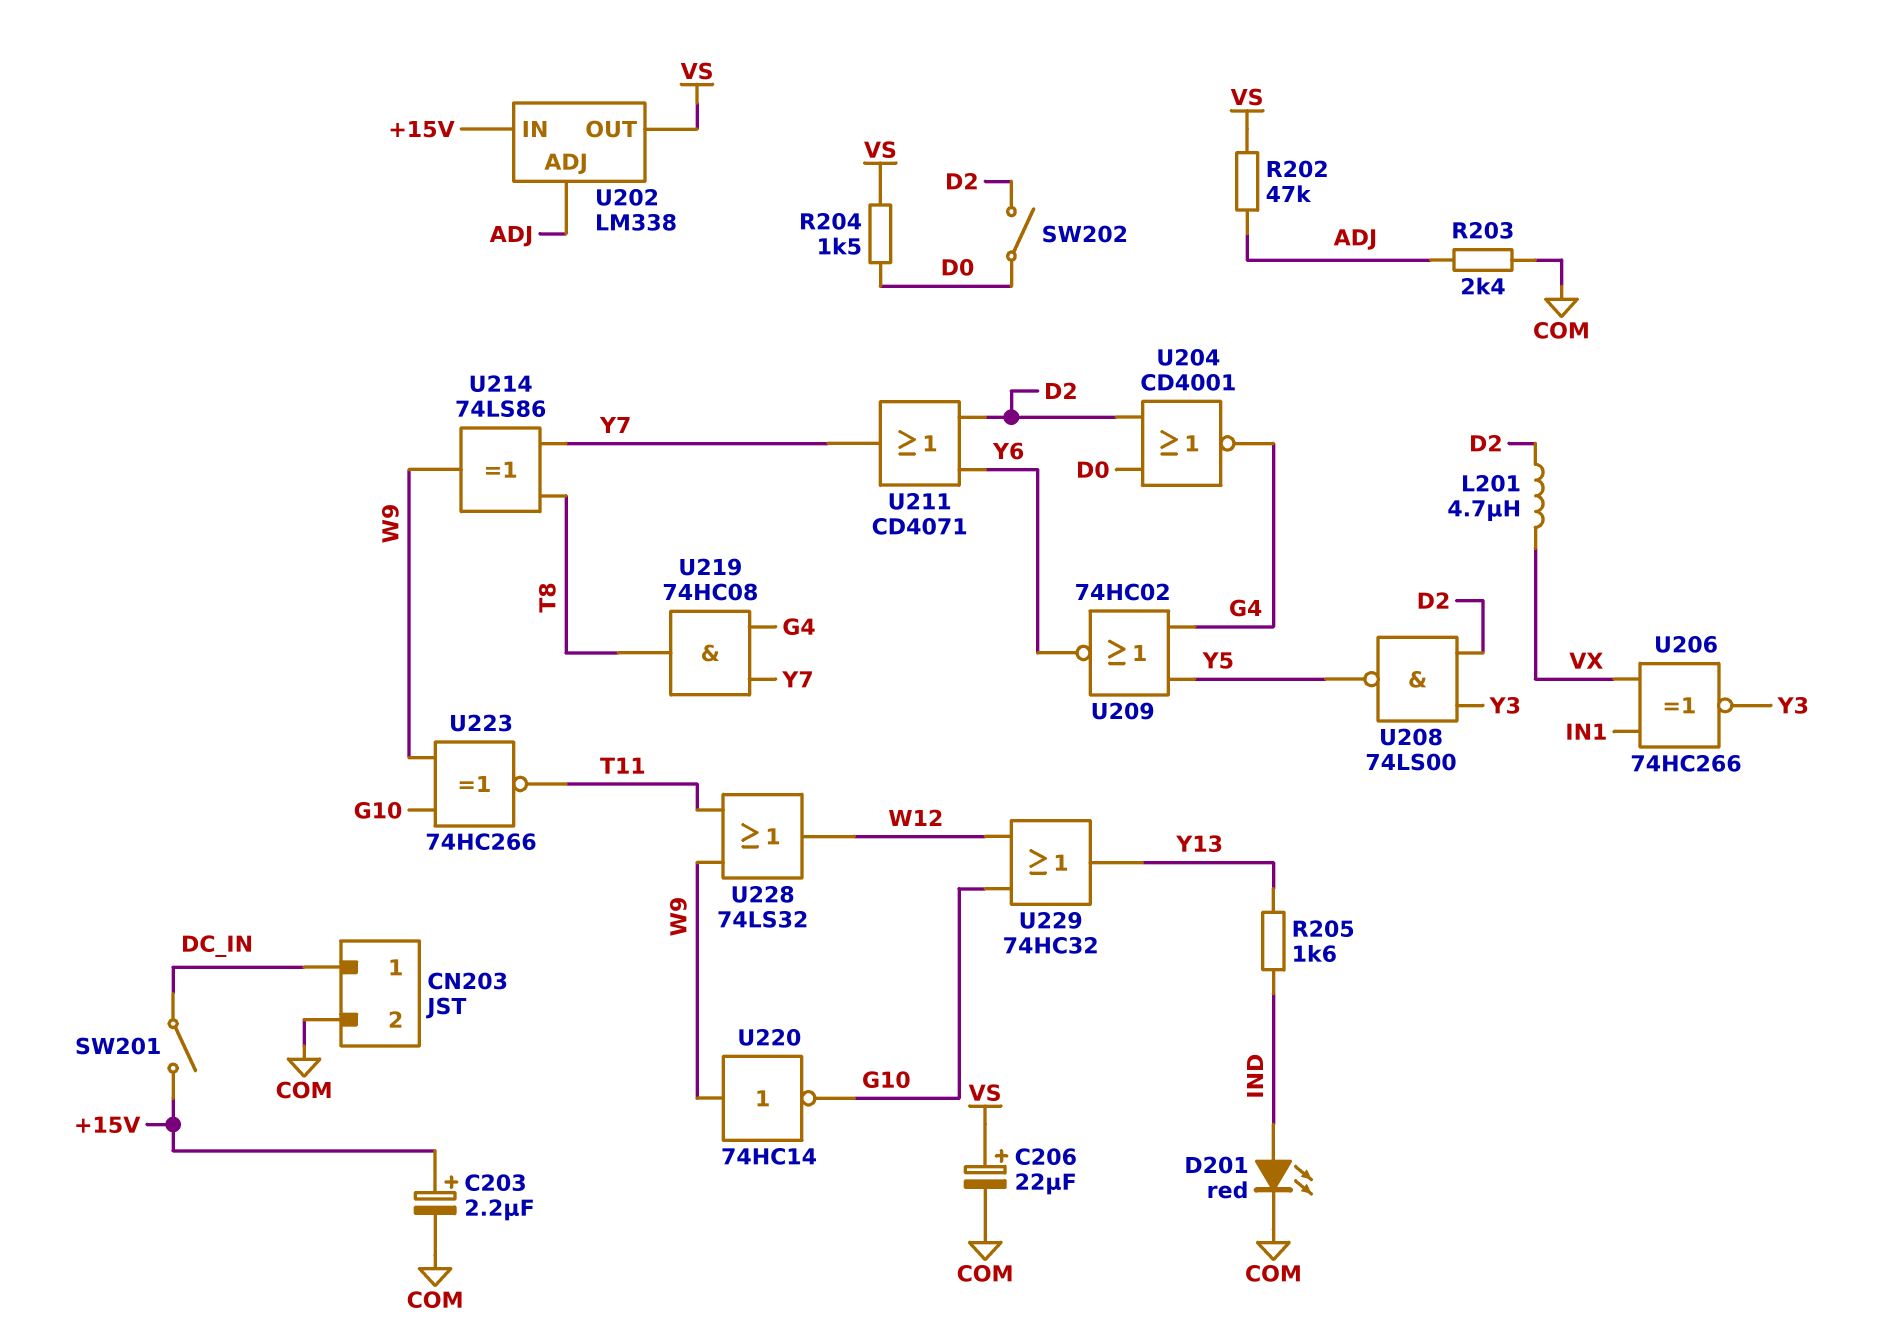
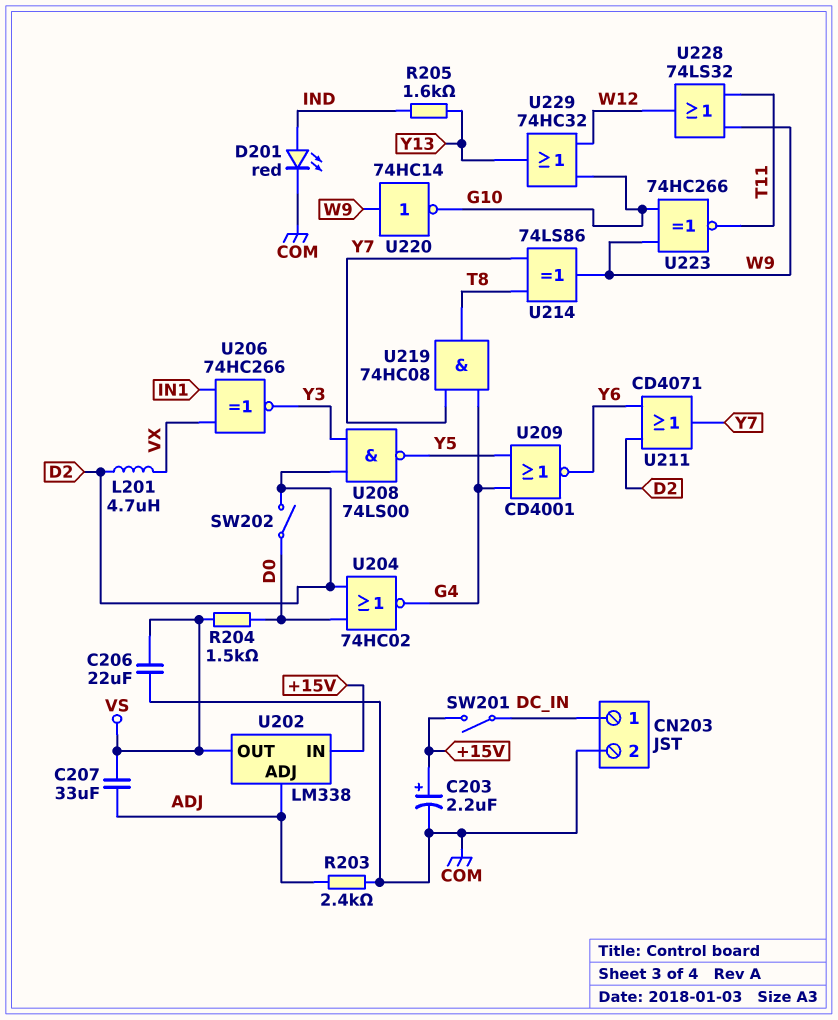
C206: 22uF (plus VS, minus COM) -> 22uF (COM, VS)
C207: none -> 33uF (ADJ, VS)
R202: 47k (ADJ, VS) -> none
U204: NOR CD4001 (in D0, in D2, out G4) -> NOR 74HC02 (in D0, in D2, out G4)
U209: NOR 74HC02 (in G4, in Y5, out Y6) -> NOR CD4001 (in G4, in Y5, out Y6)

